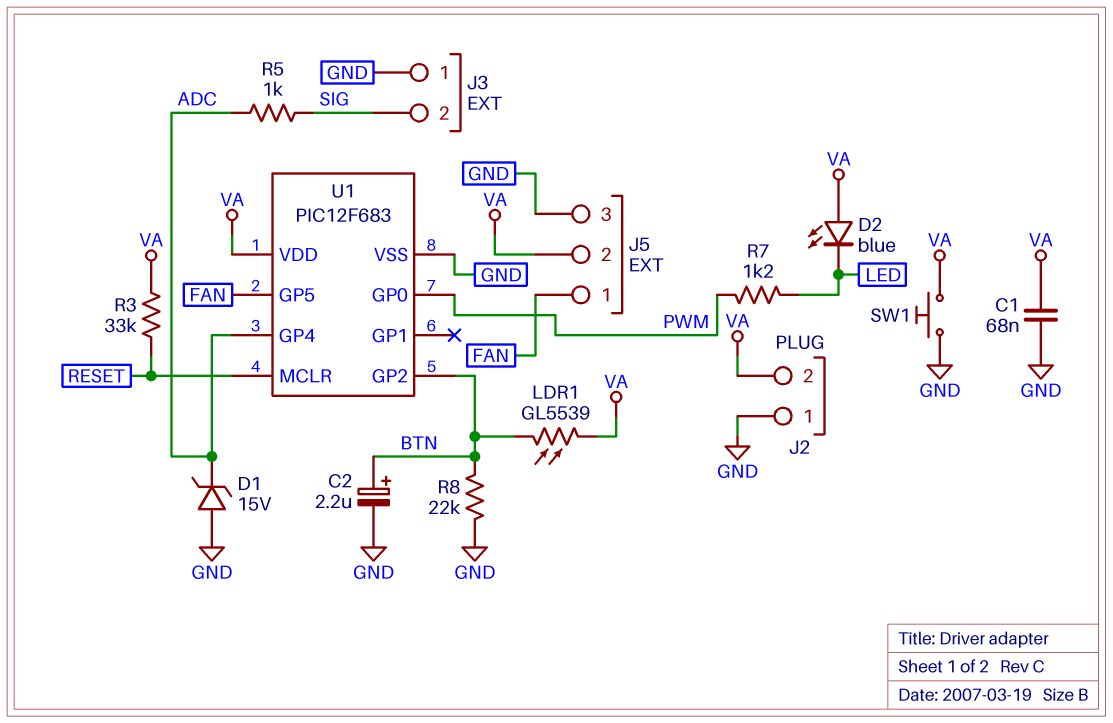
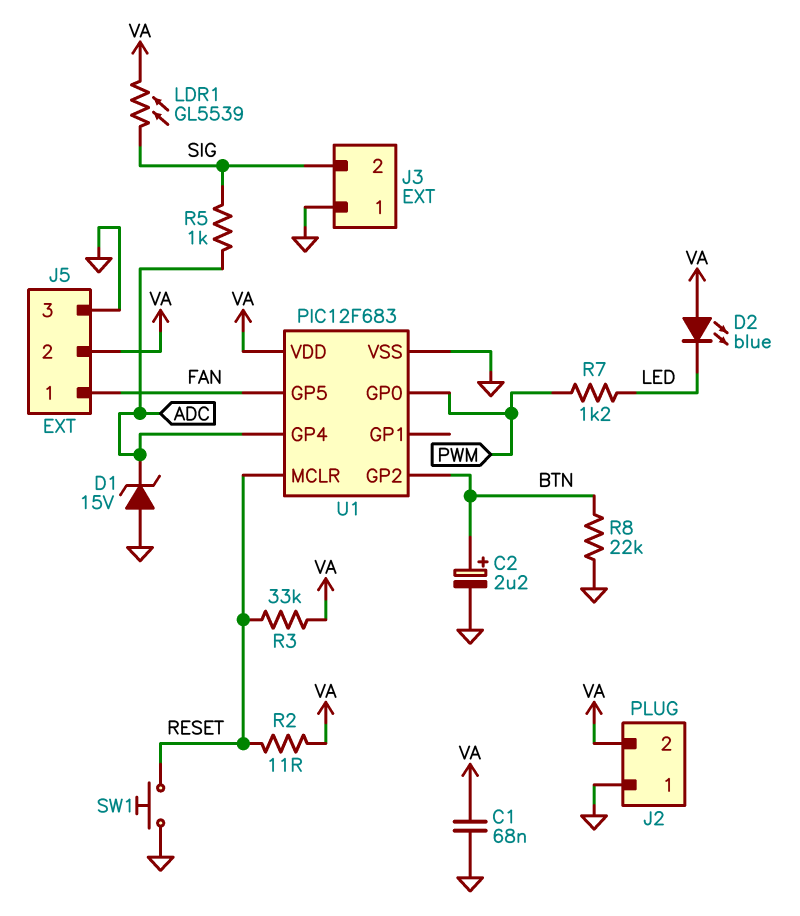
LDR1: GL5539 (BTN, VA) -> GL5539 (SIG, VA)
R2: none -> 11 (RESET, VA)
SW1: button (GND, VA) -> button (GND, RESET)

